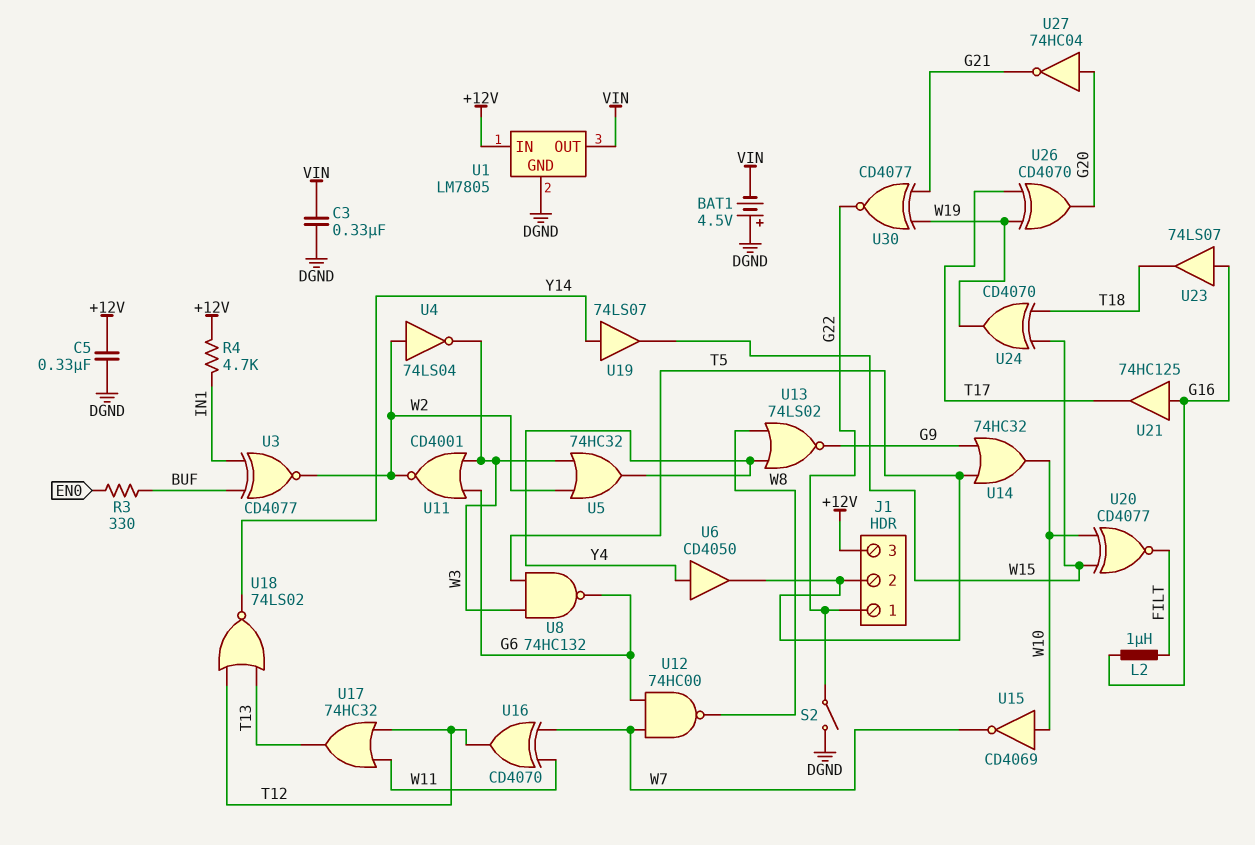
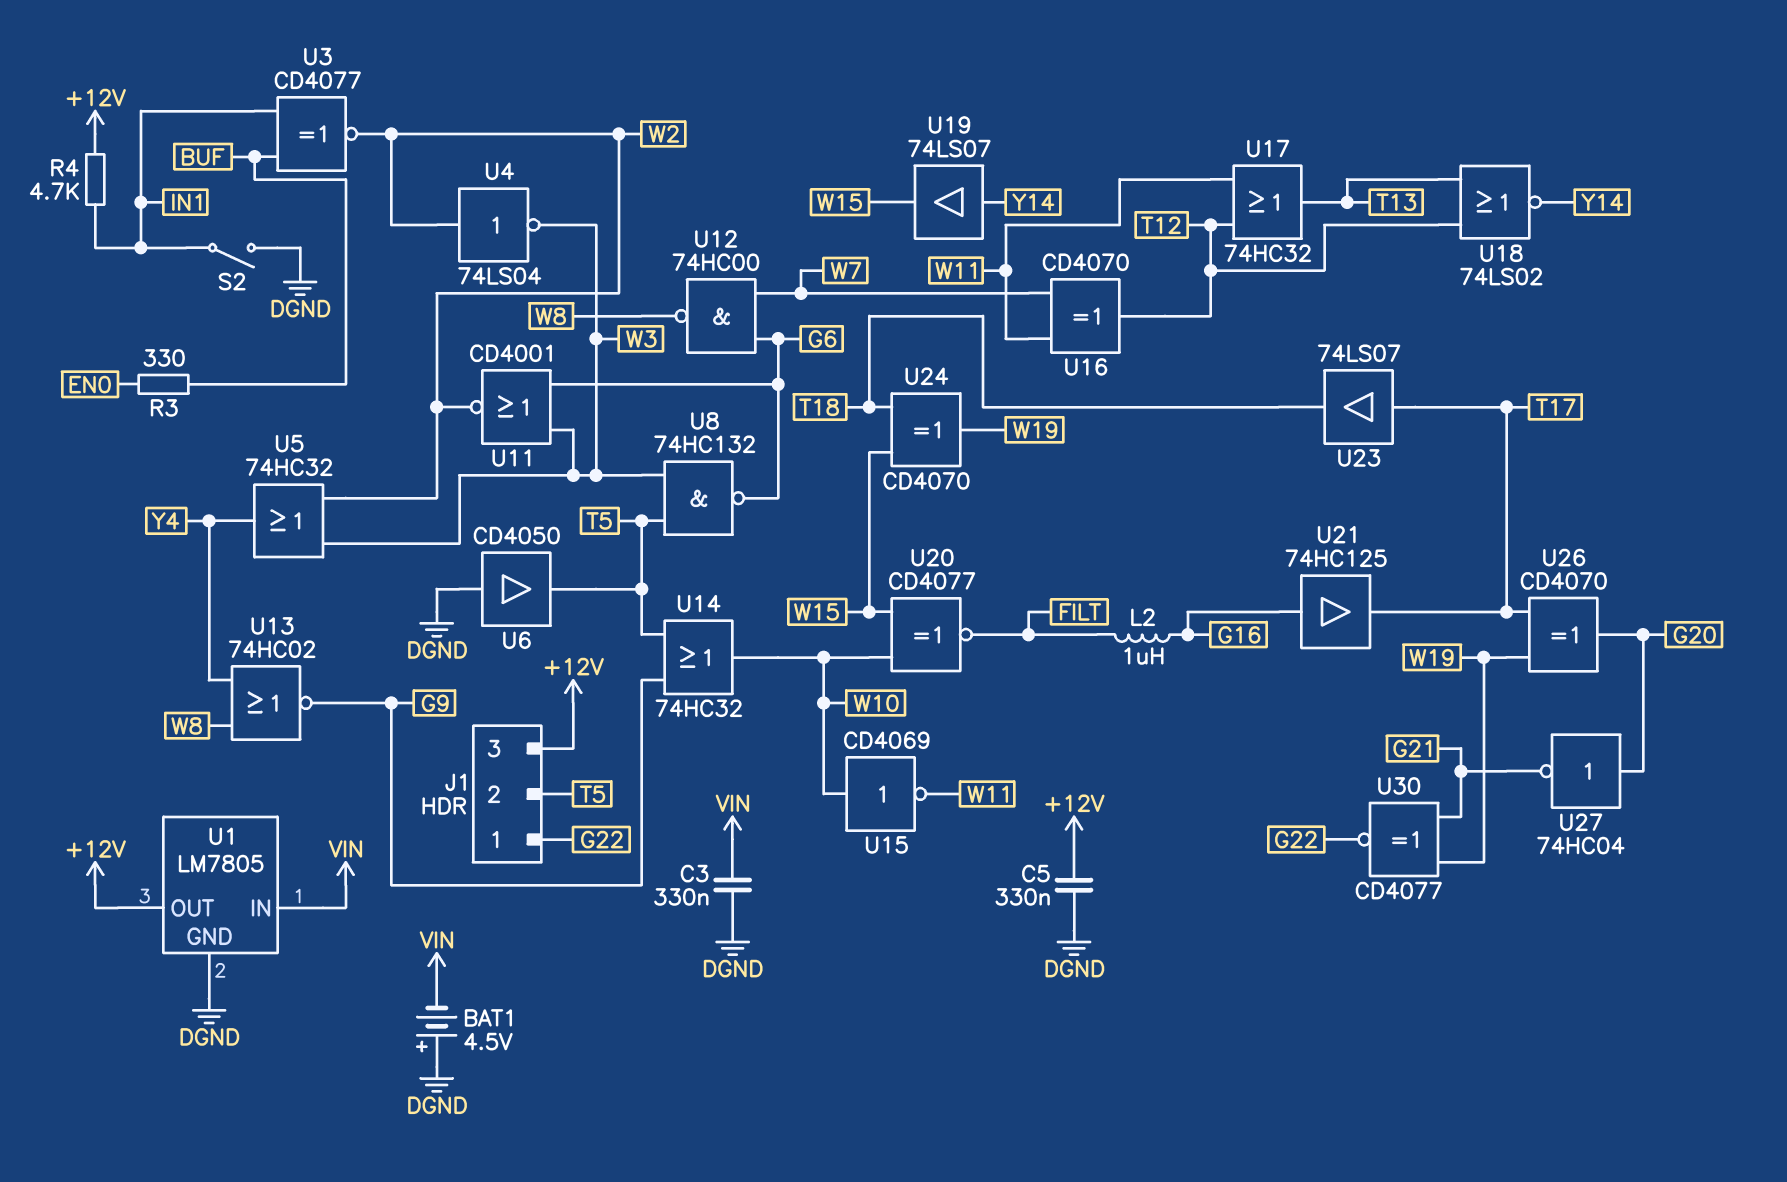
S2: switch (DGND, G22) -> switch (DGND, IN1)
U1 pin IN: +12V -> VIN
U1 pin OUT: VIN -> +12V
U6: buffer CD4050 (in Y4, out T5) -> buffer CD4050 (in DGND, out T5)
U13: NOR 74LS02 (in W8, in Y4, out G9) -> NOR 74HC02 (in W8, in Y4, out G9)
U15: NOT CD4069 (in W10, out W7) -> NOT CD4069 (in W10, out W11)
U23: buffer 74LS07 (in G16, out T18) -> buffer 74LS07 (in T17, out T18)

